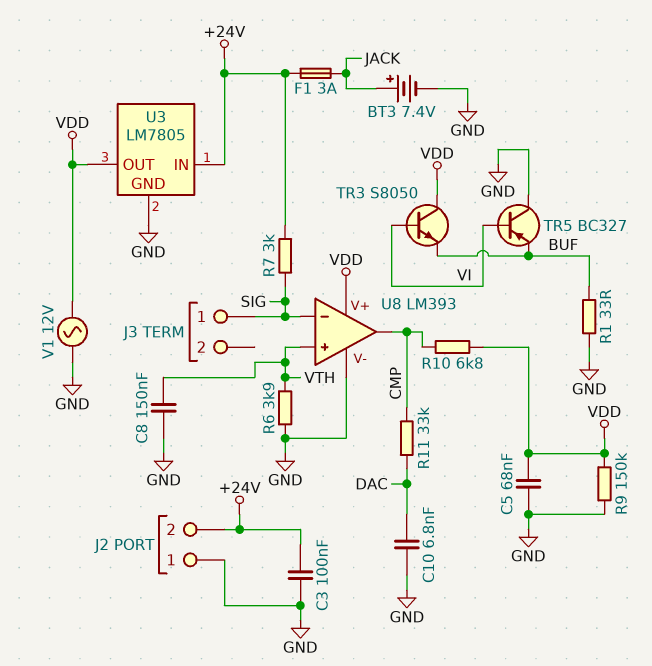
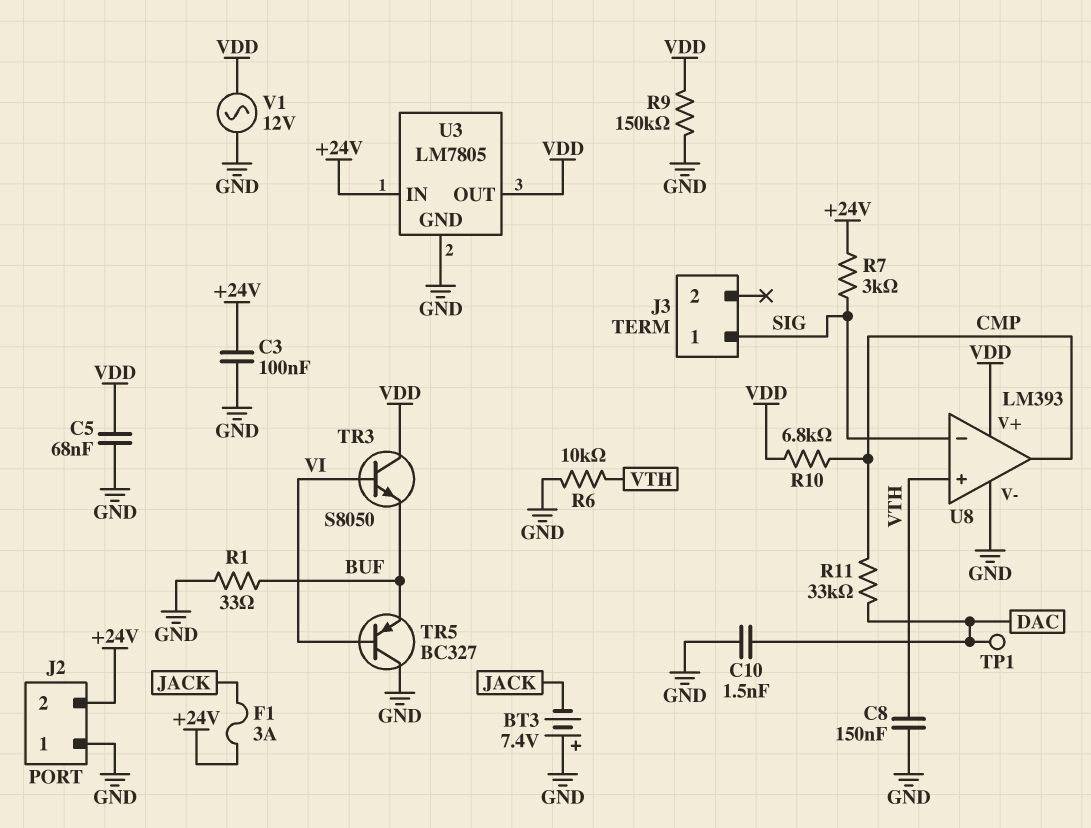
BT3: 7.4V (plus JACK, minus GND) -> 7.4V (plus GND, minus JACK)
C10: 6.8nF (DAC, GND) -> 1.5nF (DAC, GND)
R6: 3.9k (GND, VTH) -> 10k (GND, VTH)
TP1: none -> test point (DAC)

